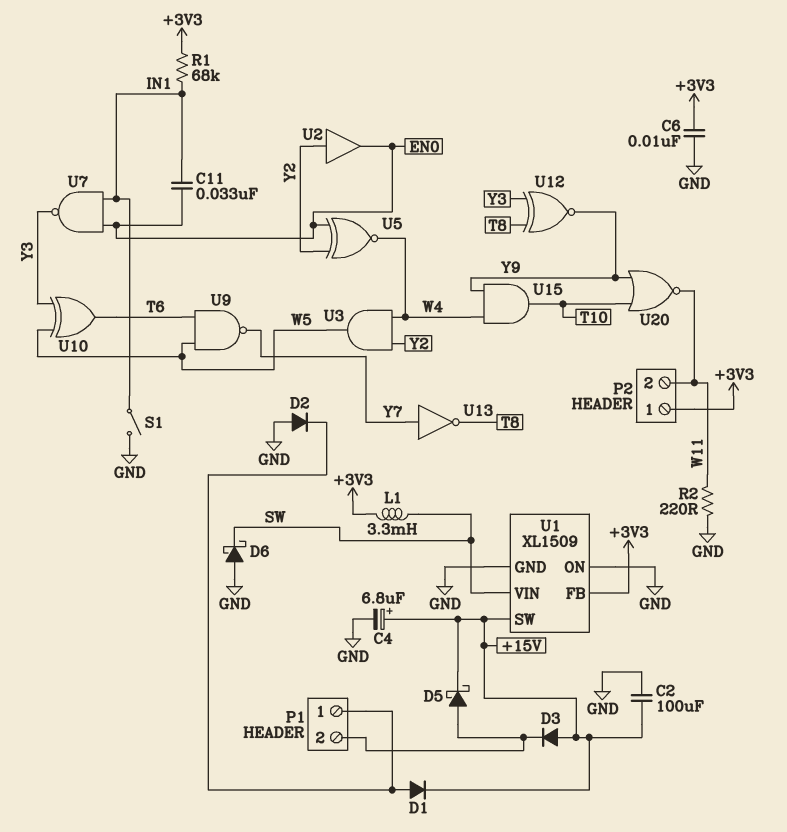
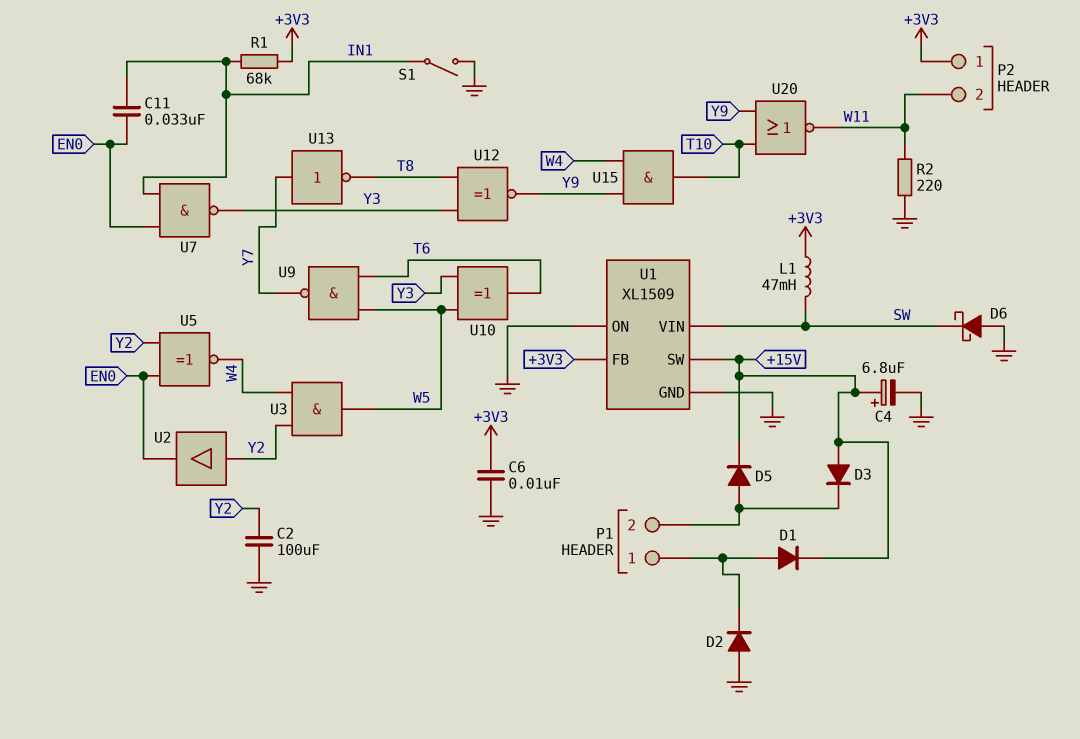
C2: 100uF (+15V, GND) -> 100uF (GND, Y2)
D5: schottky (A P1/2, K +15V) -> diode (A P1/2, K +15V)
L1: 3.3mH (+3V3, SW) -> 47mH (+3V3, SW)

